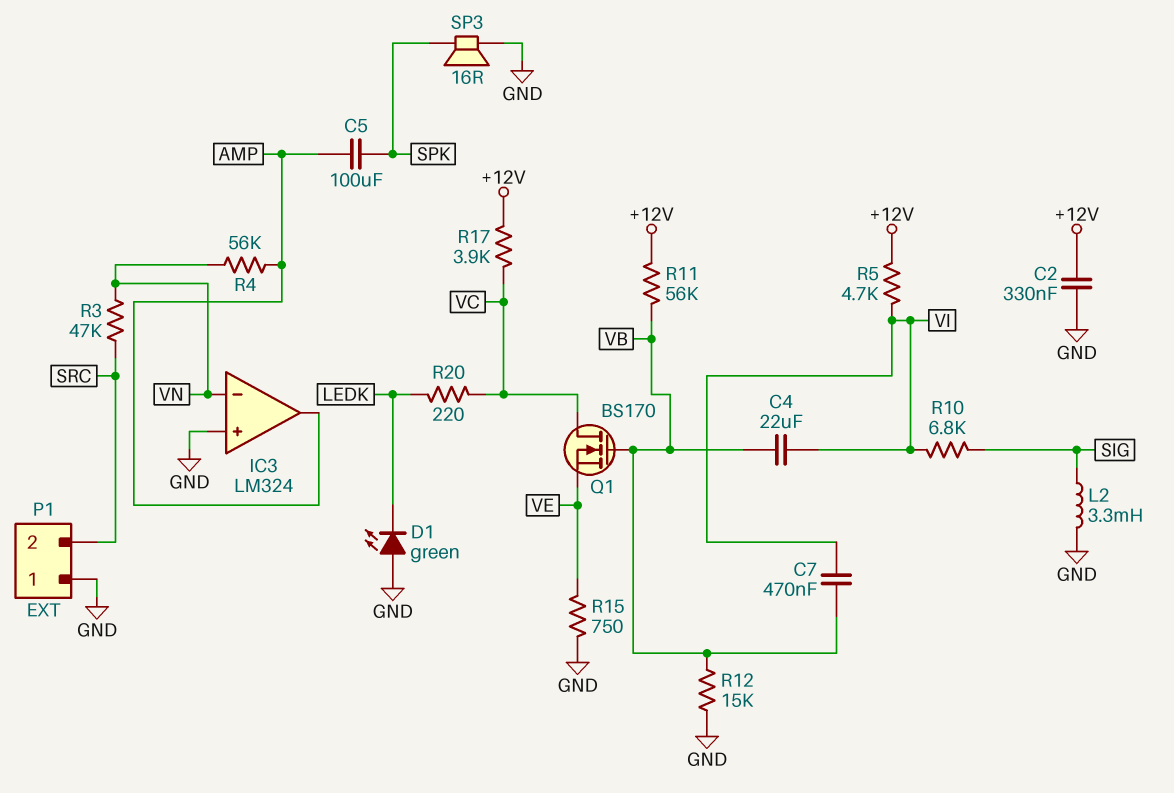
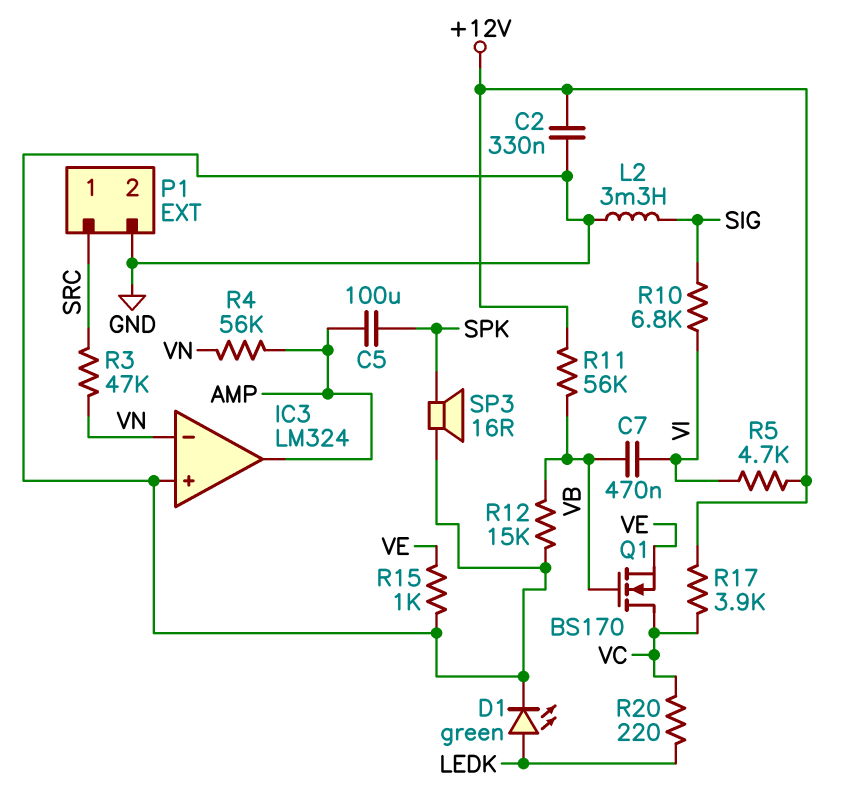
C4: 22uF (VB, VI) -> none
D1: LED green (A GND, K LEDK) -> LED green (A LEDK, K GND)
P1 pin 1: GND -> SRC
P1 pin 2: SRC -> GND
R15: 750 (GND, VE) -> 1k (GND, VE)

